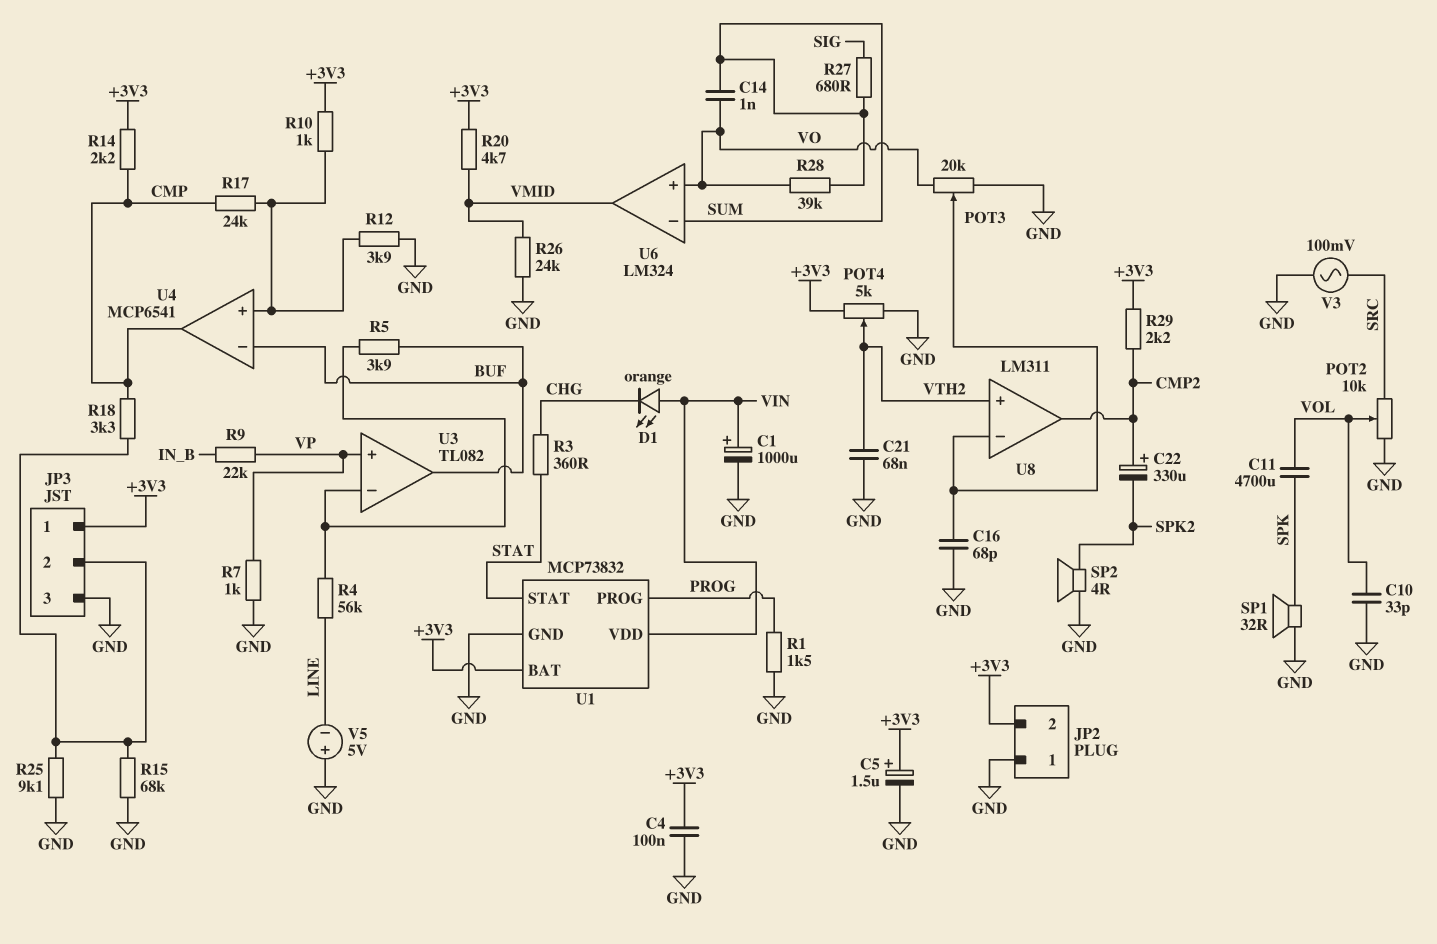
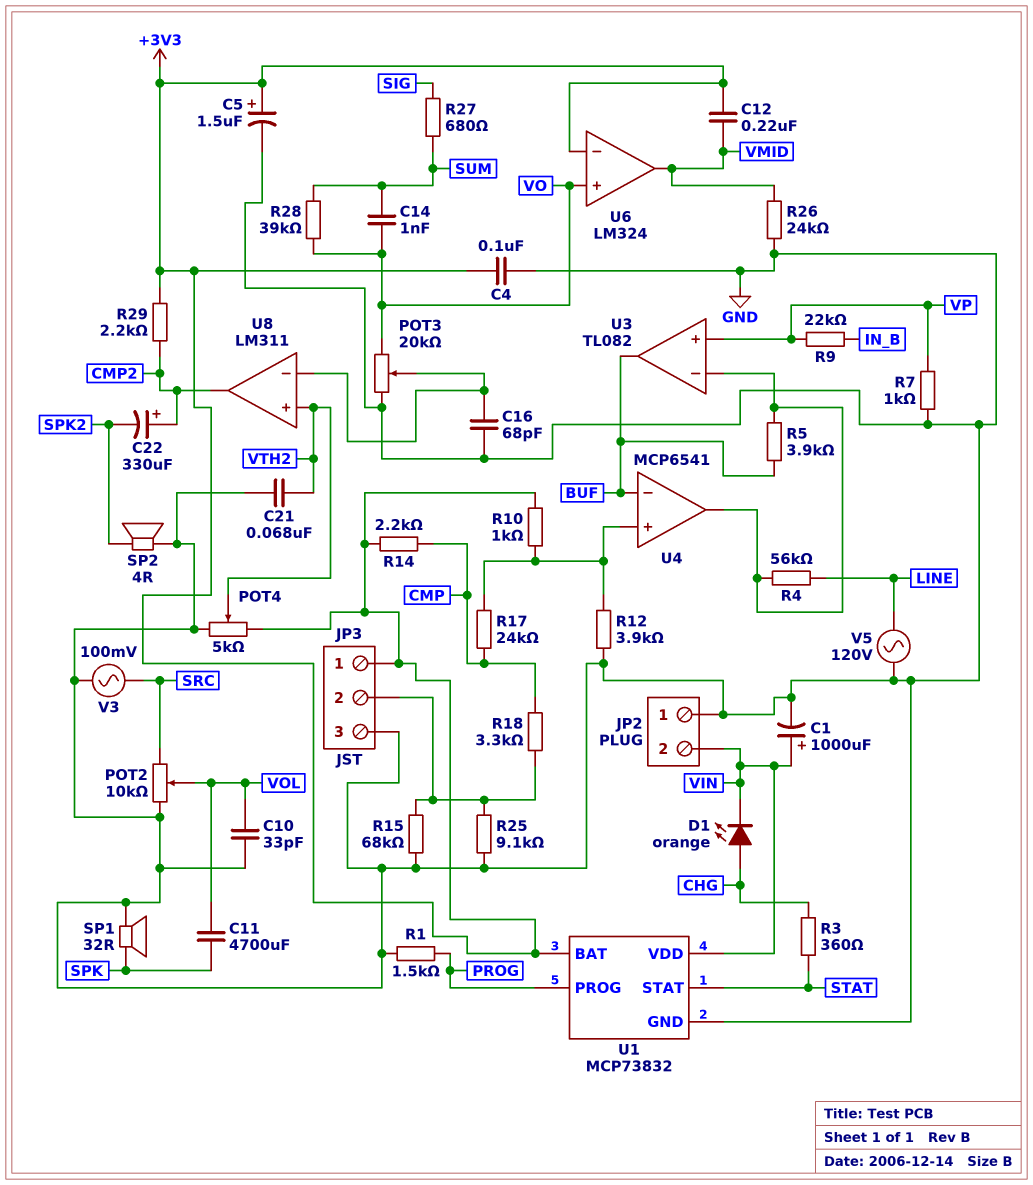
C12: none -> 220nF (+3V3, VMID)
D1: LED orange (A VIN, K CHG) -> LED orange (A CHG, K VIN)
JP2 pin 2: +3V3 -> VIN
R20: 4.7k (+3V3, VMID) -> none
U4 pin out: CMP -> U3/in-
U6 pin in-: SUM -> +3V3
V5: 5V (plus GND, minus LINE) -> AC 120V (GND, LINE)

